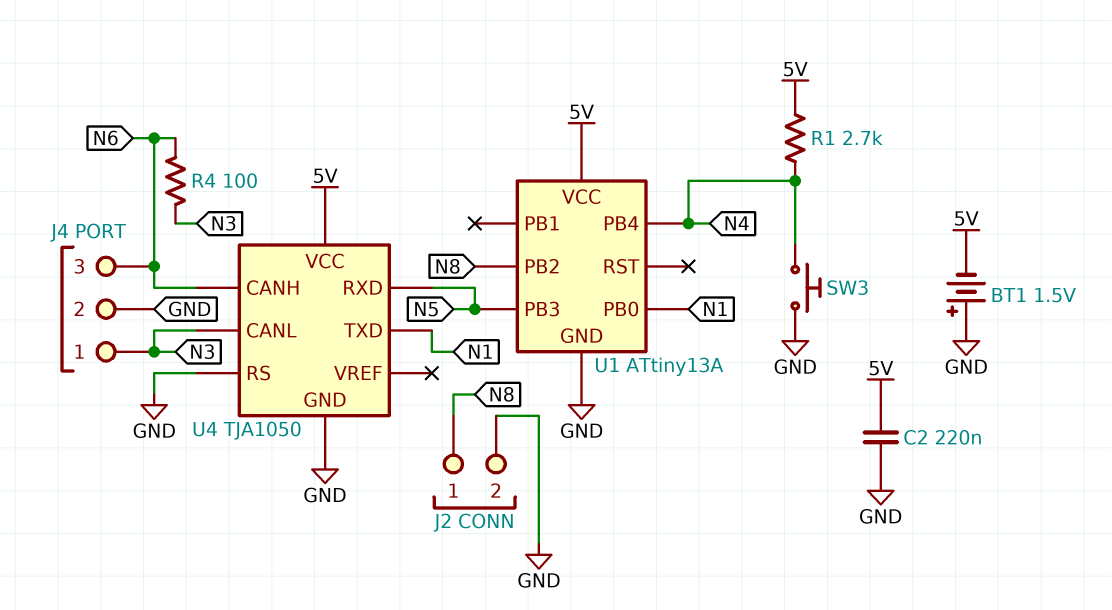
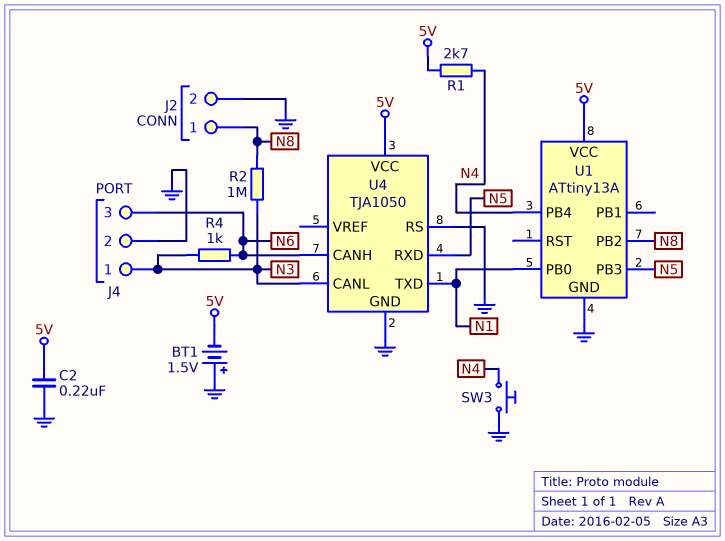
R2: none -> 1M (N3, N8)
R4: 100 (N3, N6) -> 1k (N3, N6)

